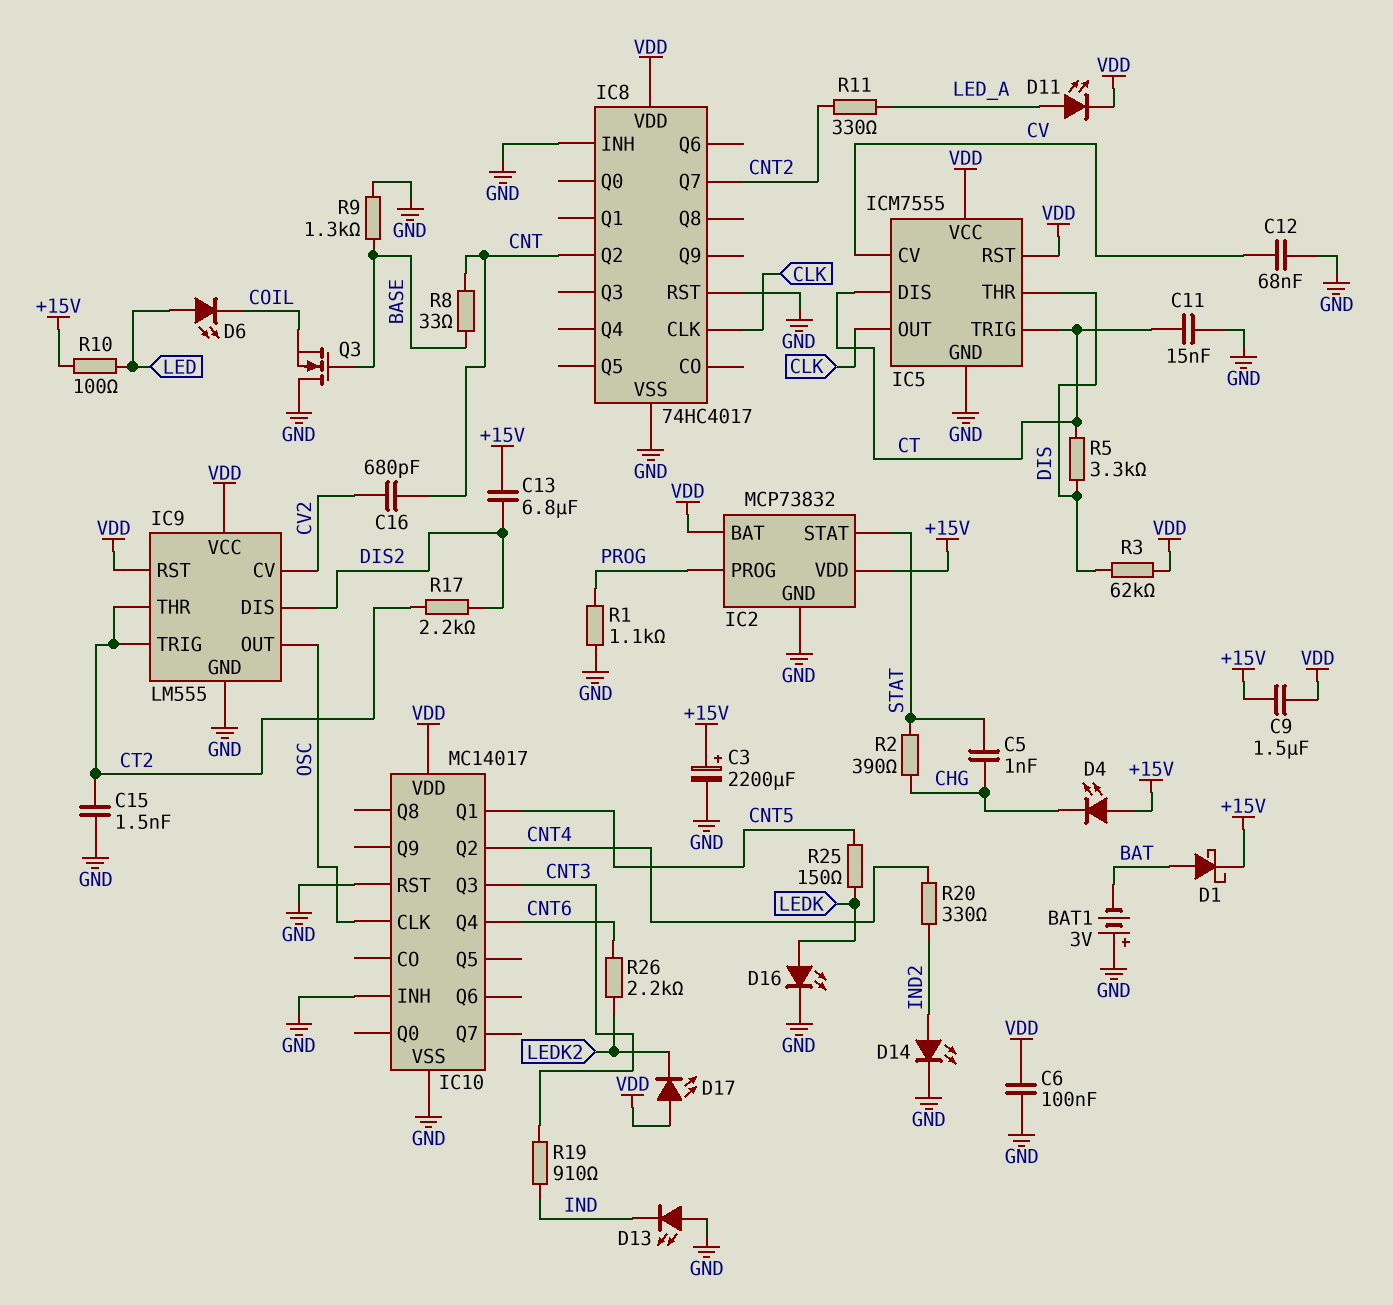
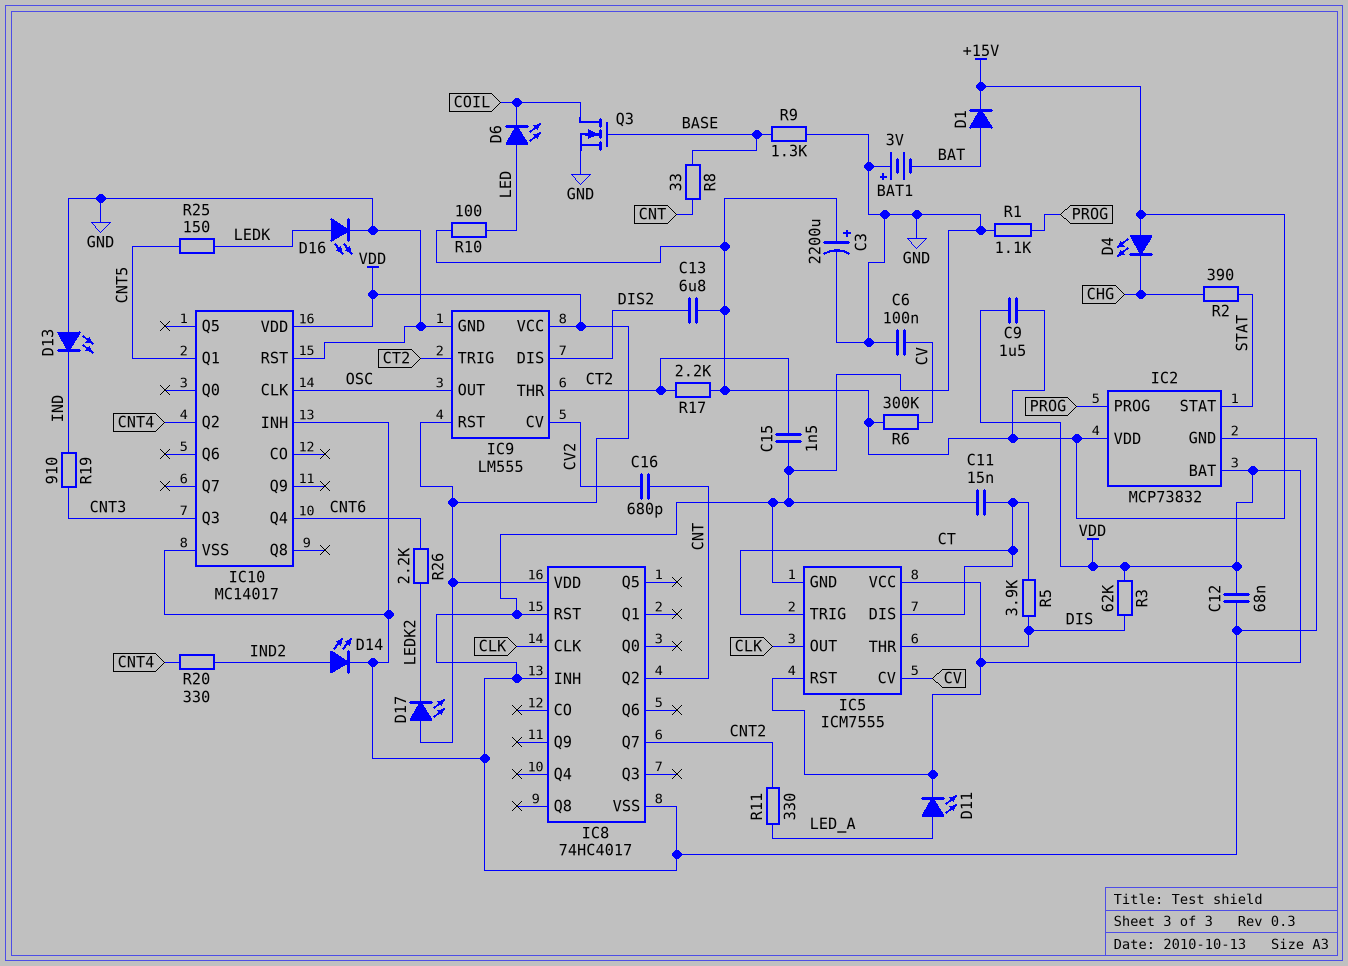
C5: 1nF (CHG, STAT) -> none
C6: 100nF (GND, VDD) -> 100nF (CV, GND)
C12: 68nF (CV, GND) -> 68nF (GND, VDD)
D1: schottky (A BAT, K +15V) -> diode (A BAT, K +15V)
Q3: NMOS (G BASE, D GND, S COIL) -> NMOS (G BASE, D COIL, S GND)
R5: 3.3k (CT, DIS) -> 3.9k (CT, DIS)
R6: none -> 300k (+15V, CV)
R17: 2.2k (CT2, DIS2) -> 2.2k (+15V, CT2)

